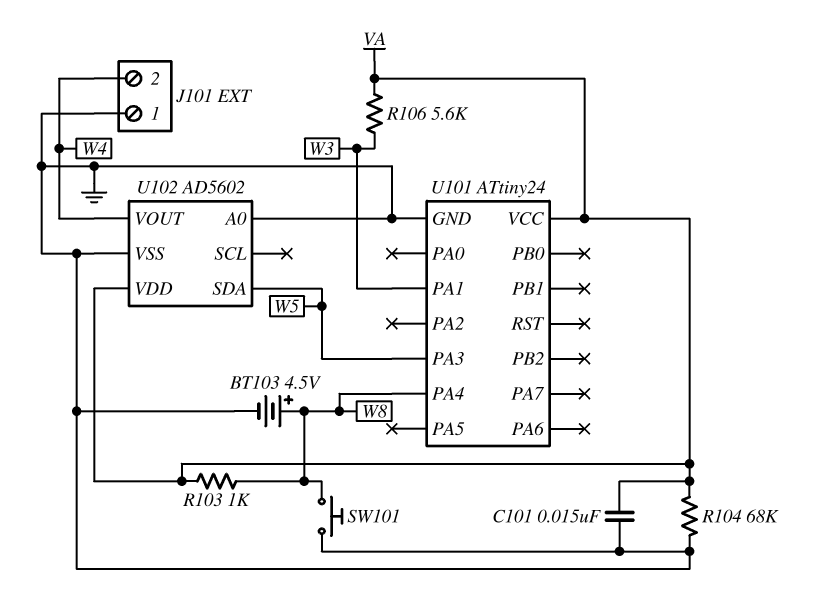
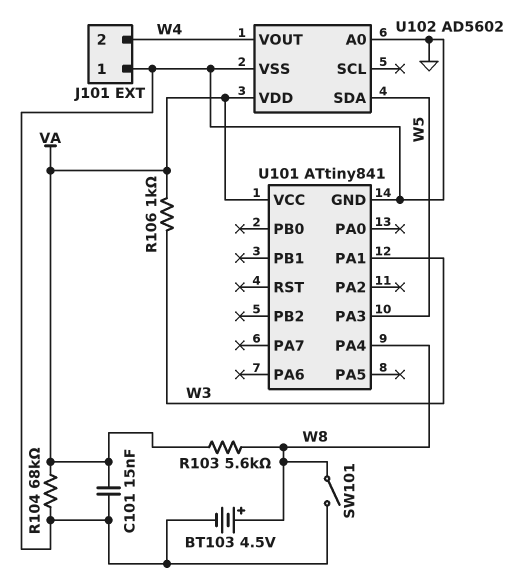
R103: 1k (VA, W8) -> 5.6k (VA, W8)
R106: 5.6k (VA, W3) -> 1k (VA, W3)
SW101: button (GND, W8) -> switch (GND, W8)
U101: ATtiny24 -> ATtiny841

